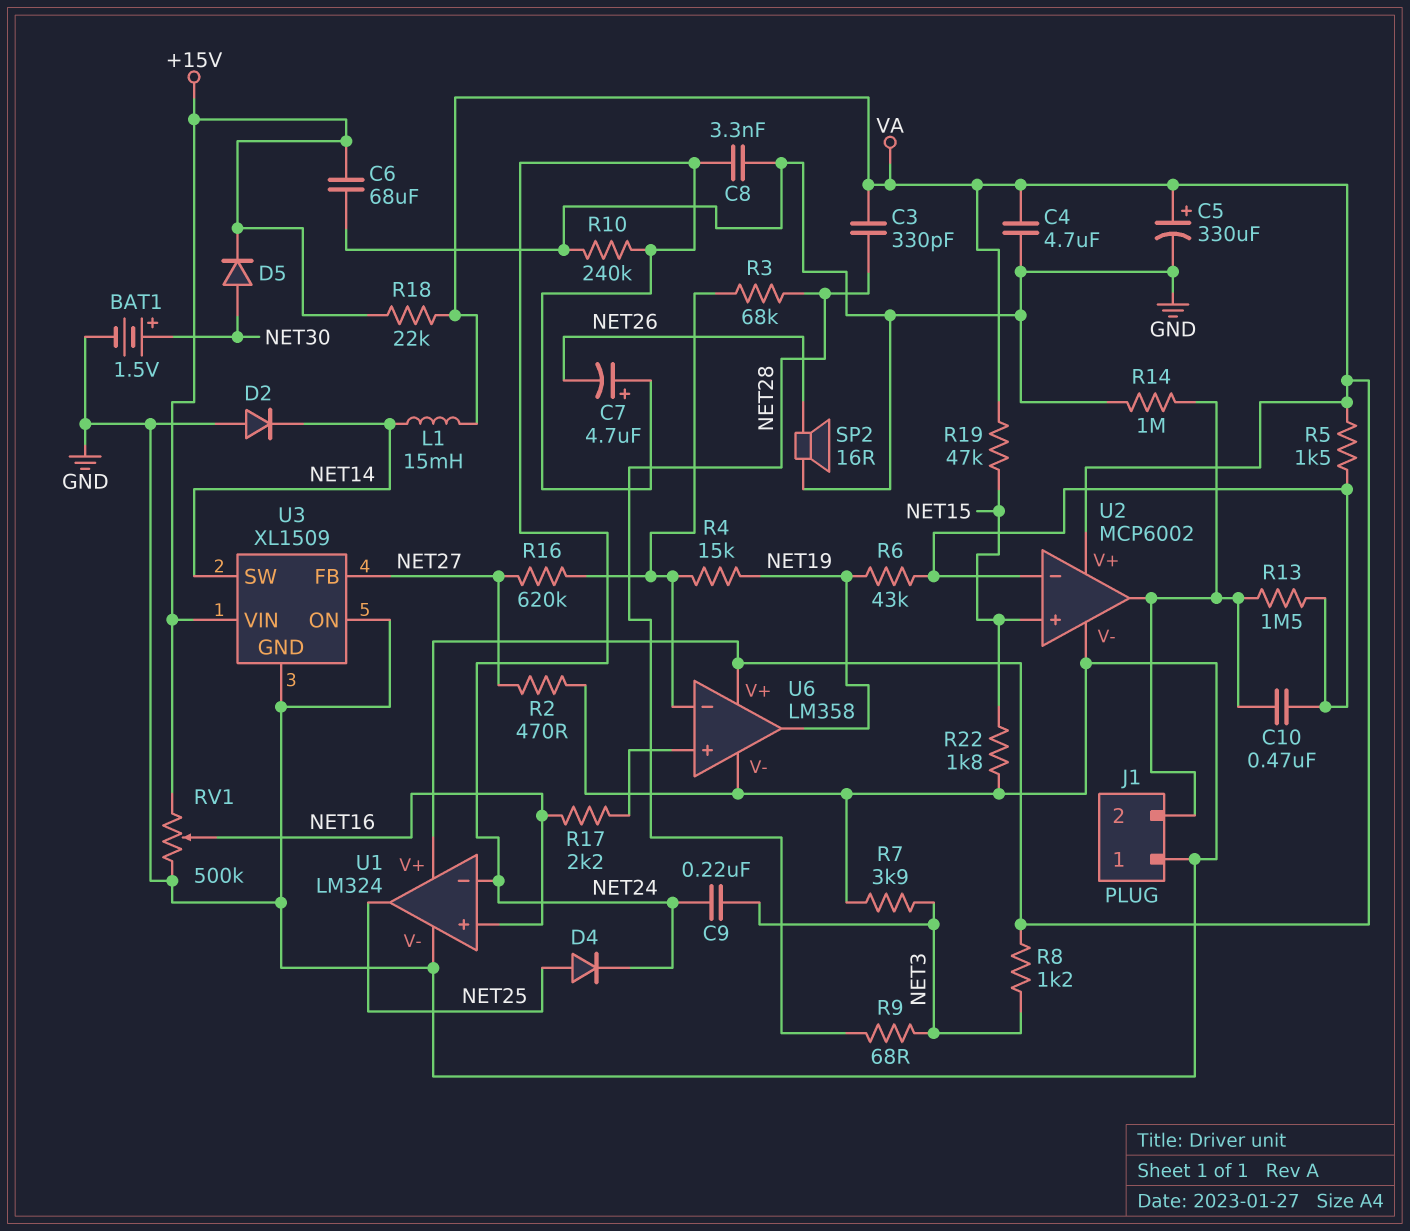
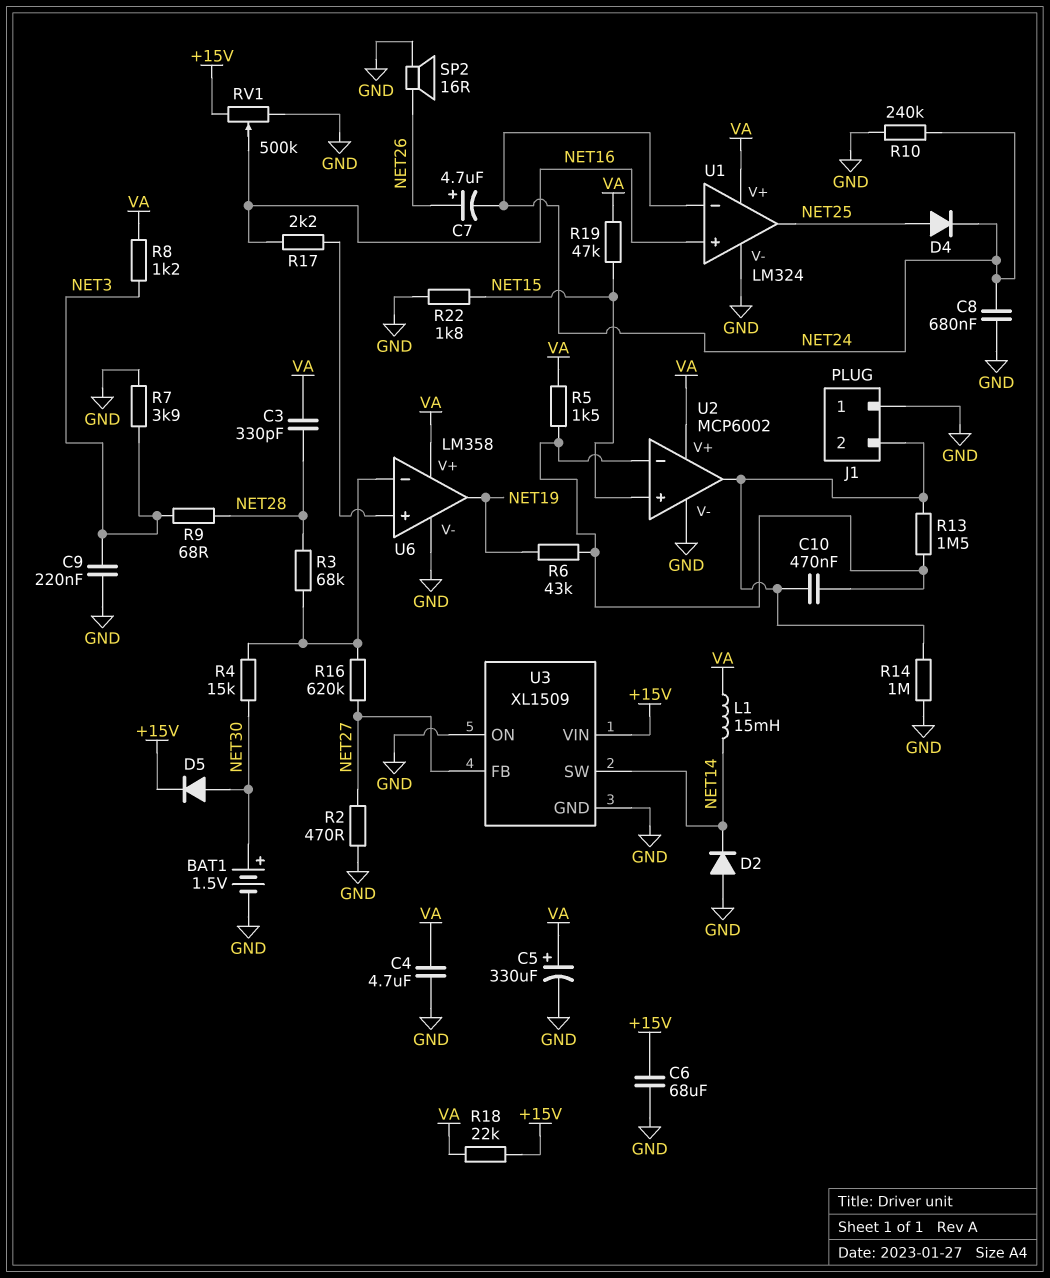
C7: 4.7uF (plus NET24, minus NET26) -> 4.7uF (plus NET26, minus NET24)
C8: 3.3nF (GND, NET24) -> 680nF (GND, NET24)
C9: 220nF (NET3, NET24) -> 220nF (GND, NET3)
R4: 15k (NET19, U6/in-) -> 15k (NET30, U6/in-)

